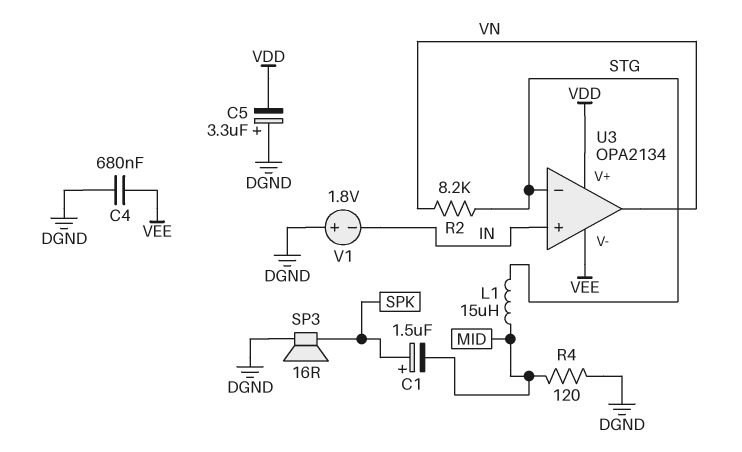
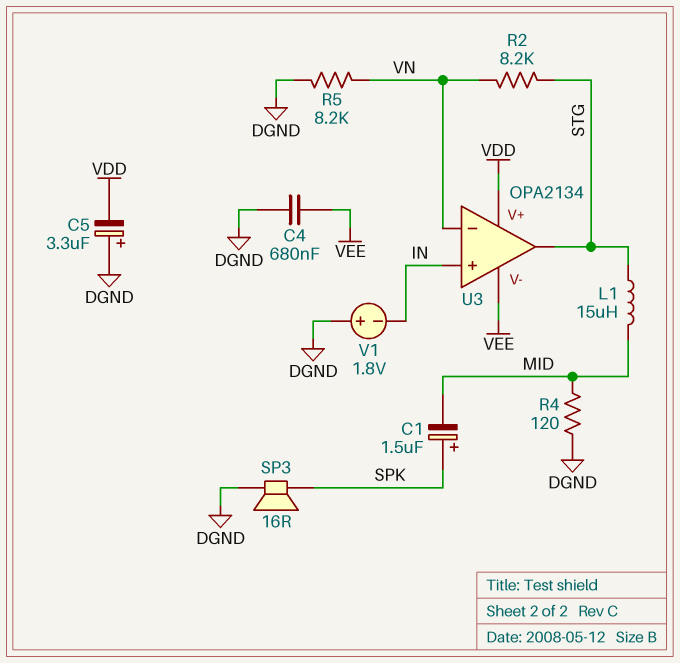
R5: none -> 8.2k (DGND, VN)
U3 pin in-: STG -> VN
U3 pin out: VN -> STG

